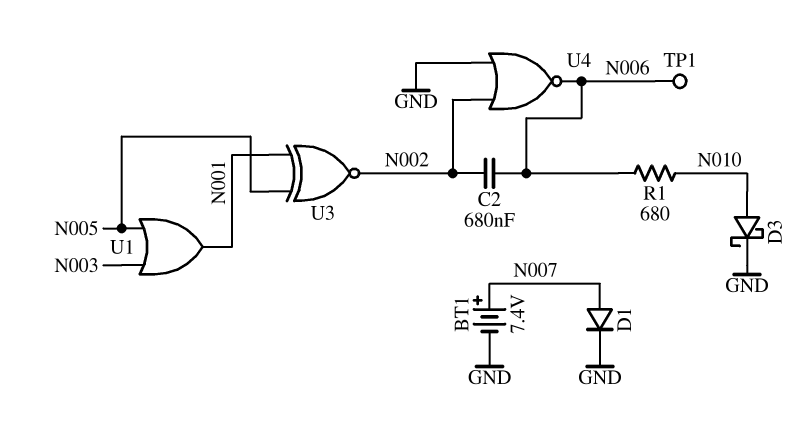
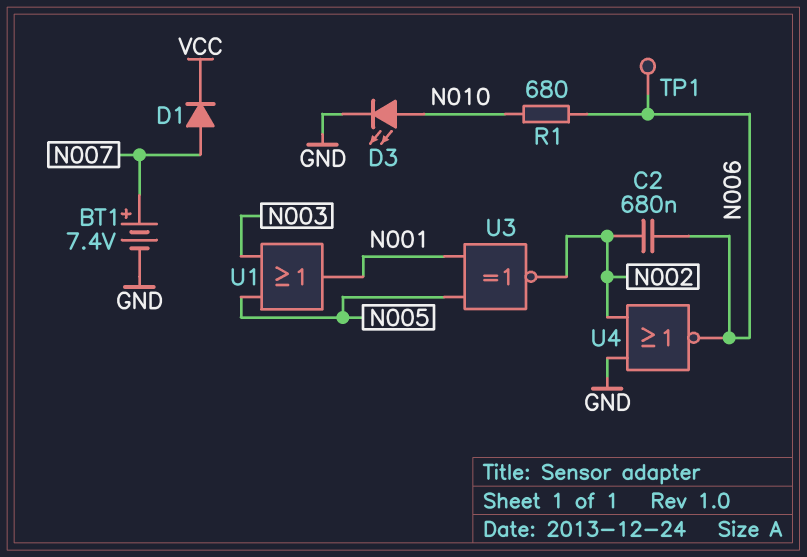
D1: diode (A N007, K GND) -> diode (A N007, K VCC)
D3: schottky (A N010, K GND) -> LED (A N010, K GND)

